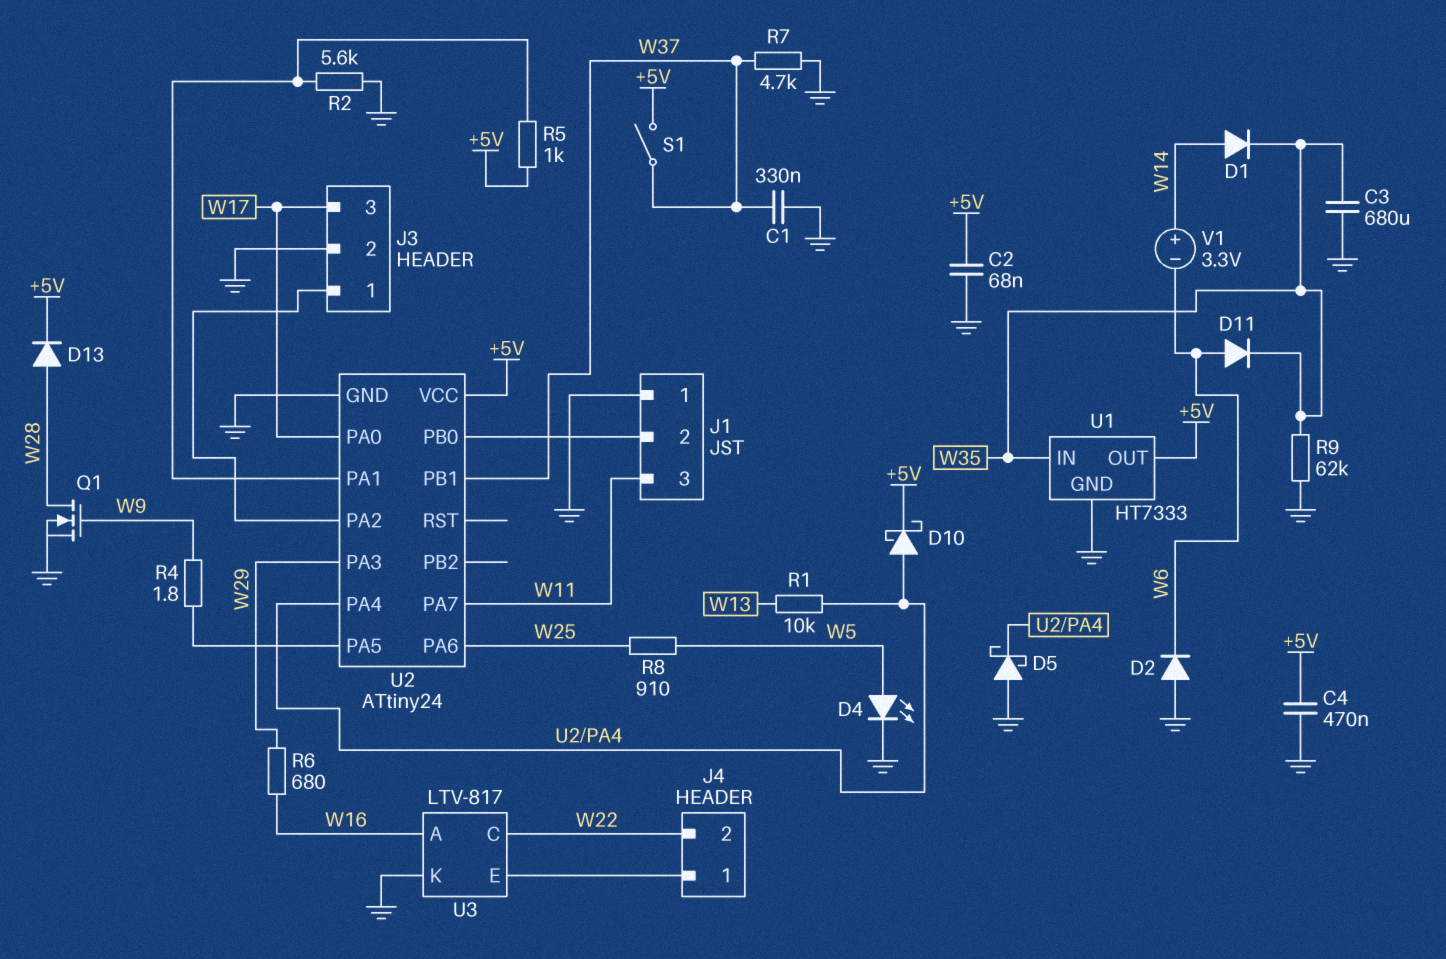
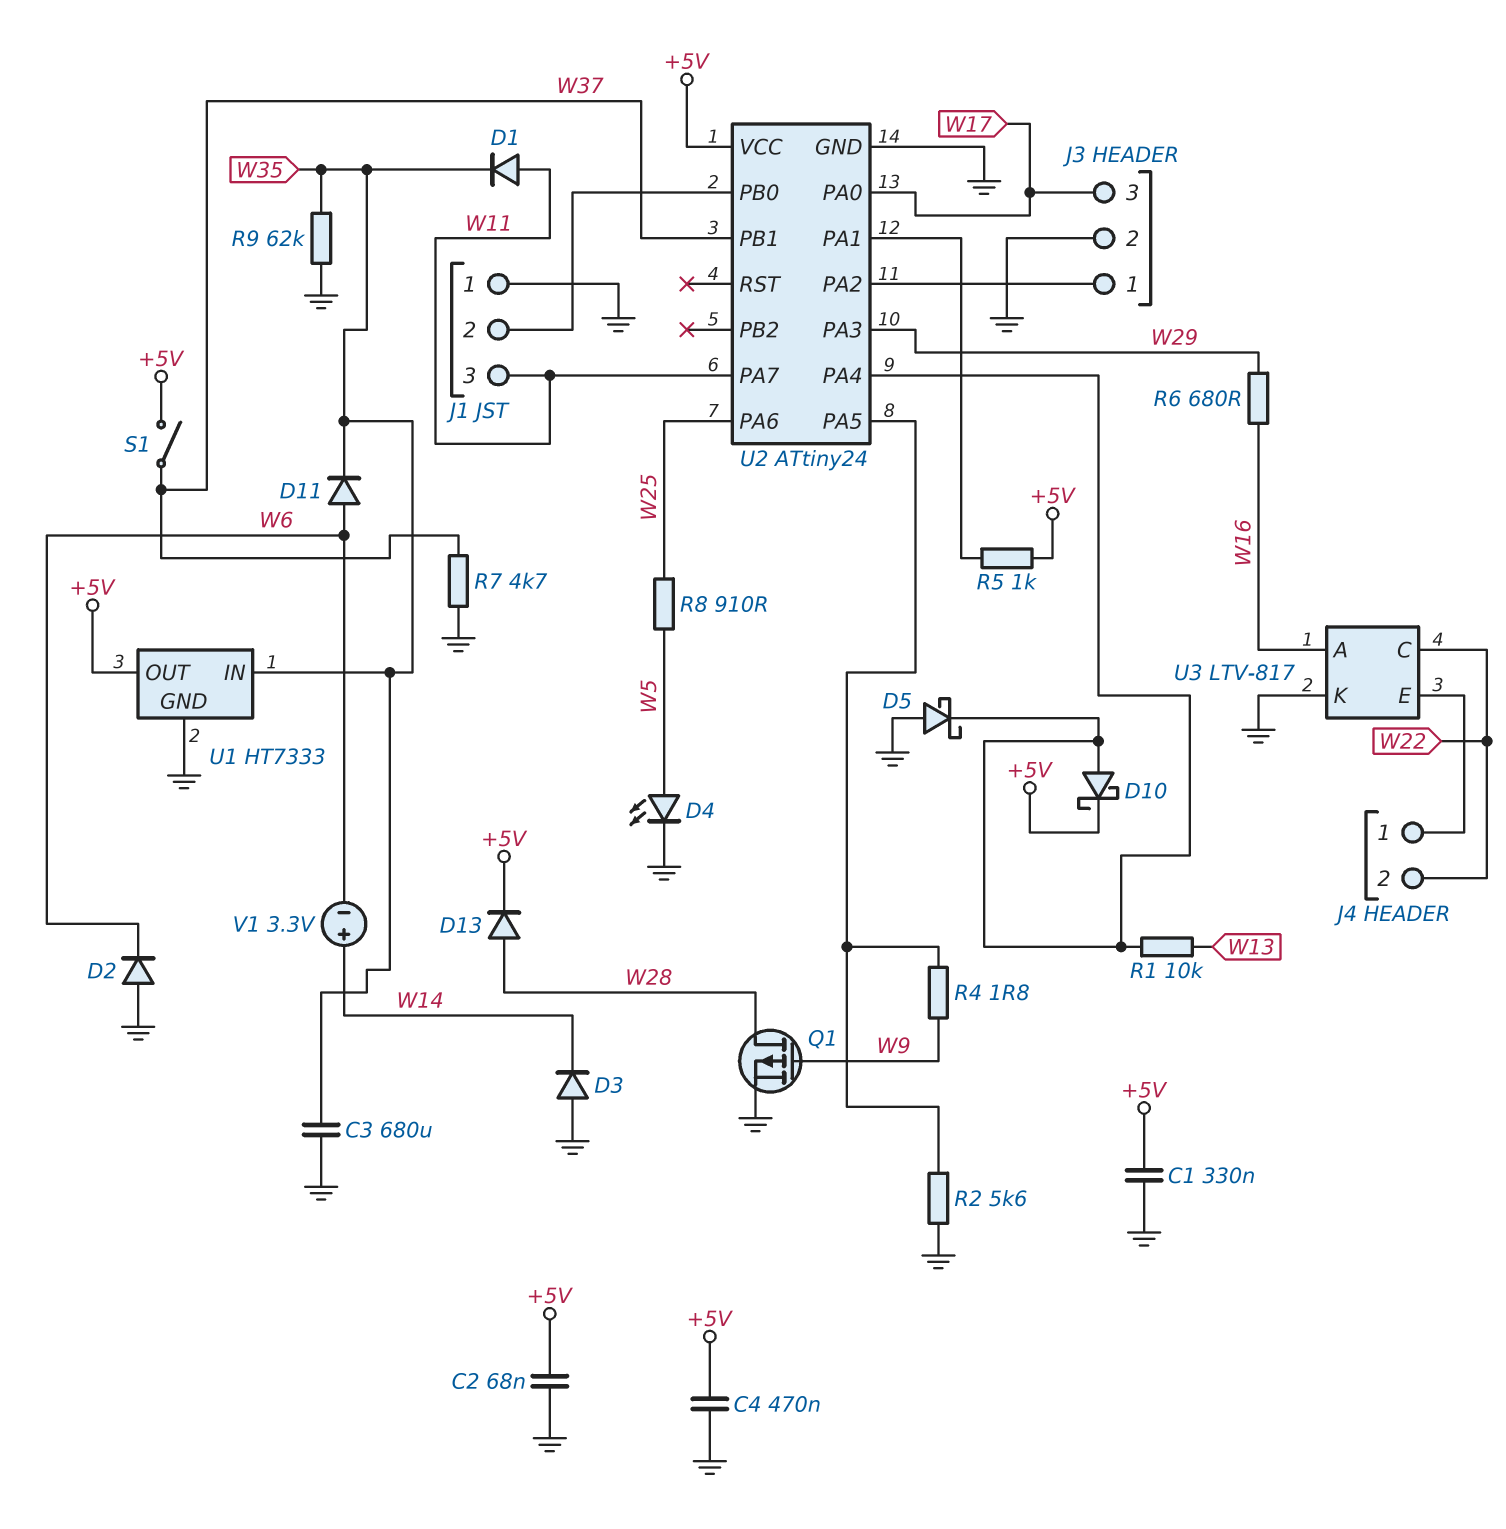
C1: 330nF (GND, W37) -> 330nF (+5V, GND)
D1: diode (A W14, K W35) -> diode (A W11, K W35)
D3: none -> diode (A GND, K W14)
Q1: NMOS (G W9, D W28, S GND) -> PMOS (G W9, D W28, S GND)
R2: 5.6k (GND, U2/PA1) -> 5.6k (GND, U2/PA5)

